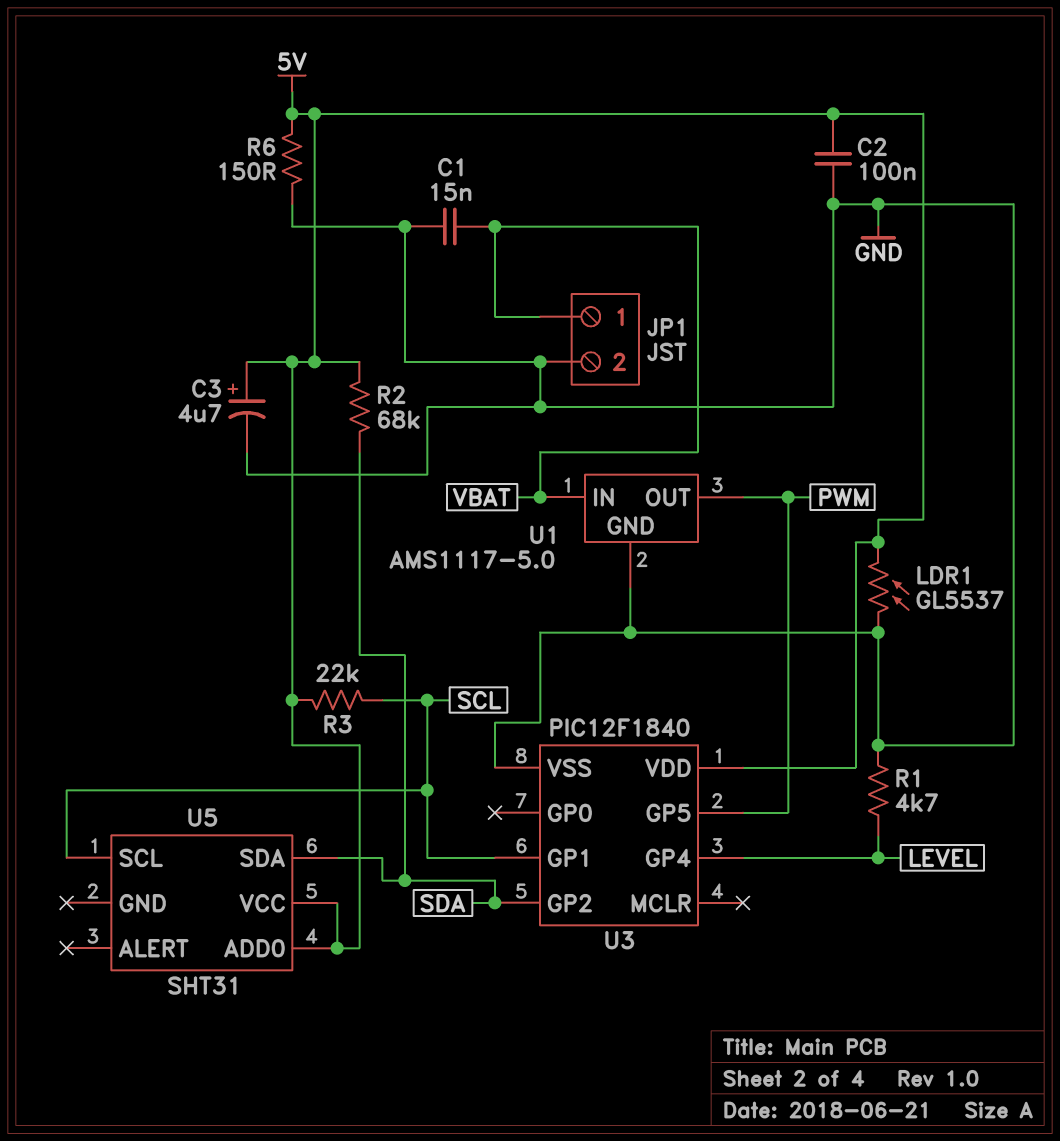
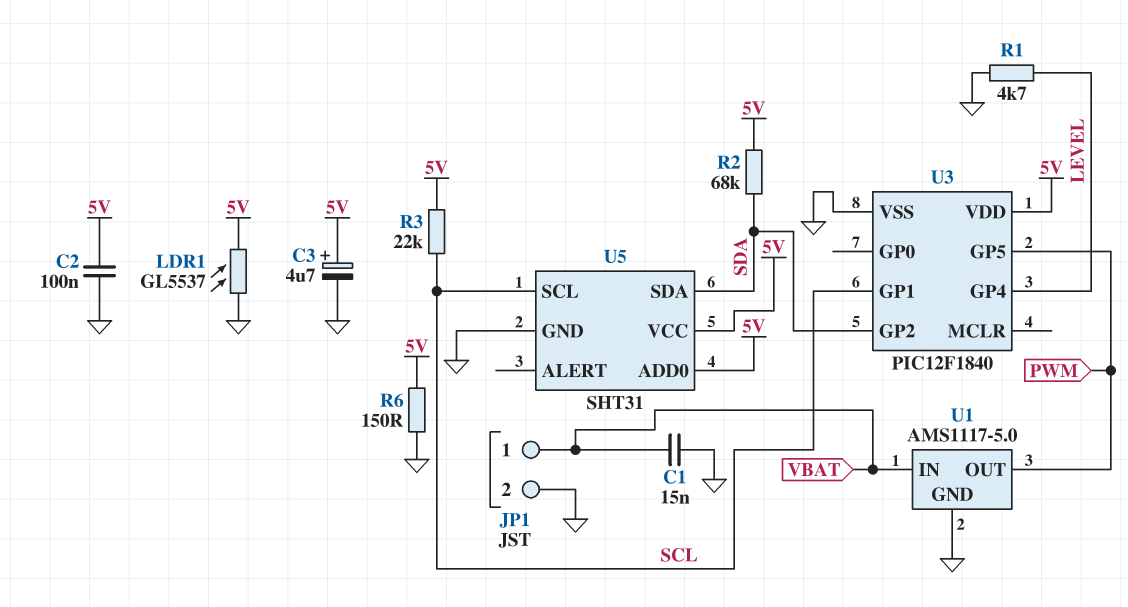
U5 pin GND: none -> GND

